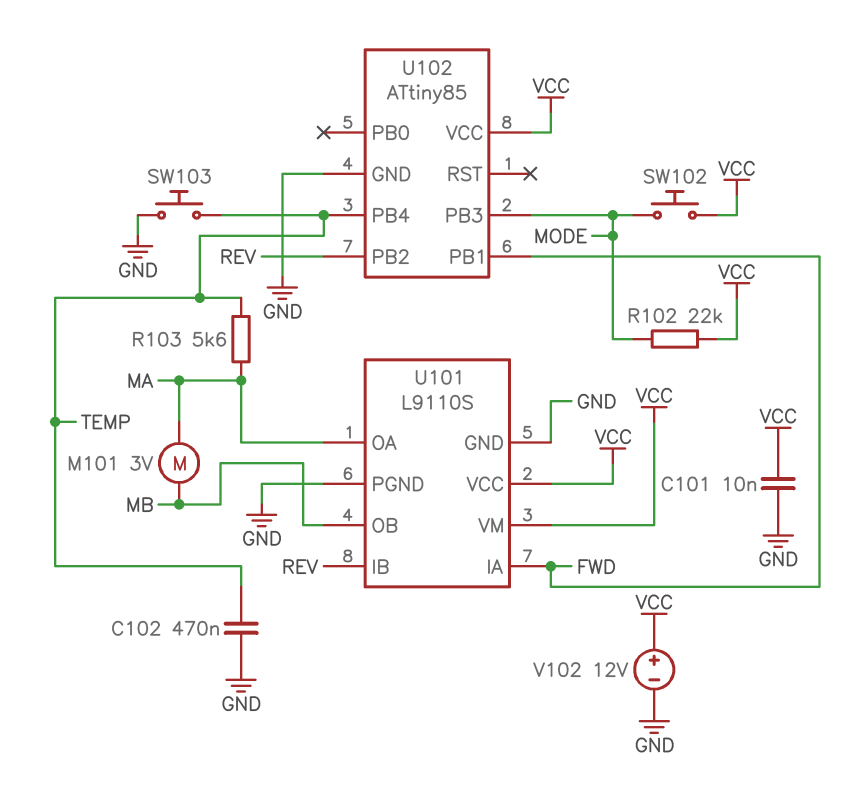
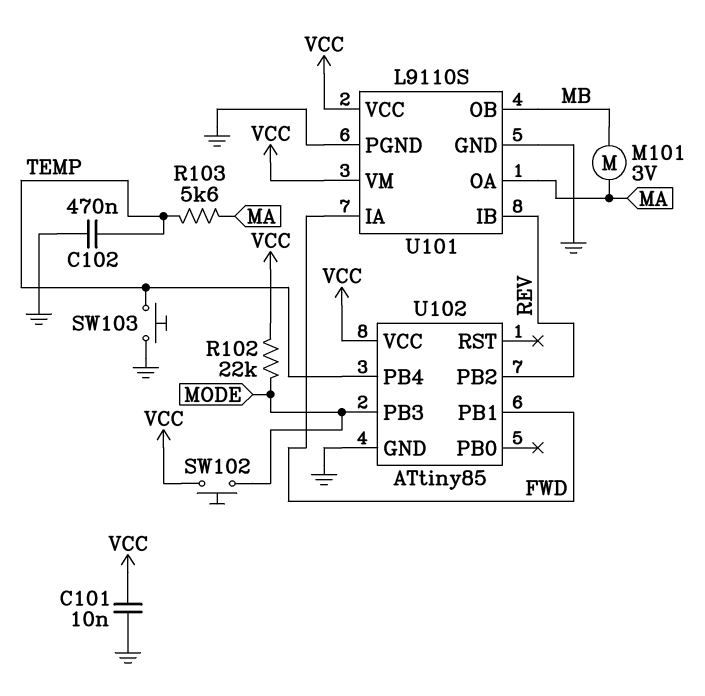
V102: 12V (plus VCC, minus GND) -> none

